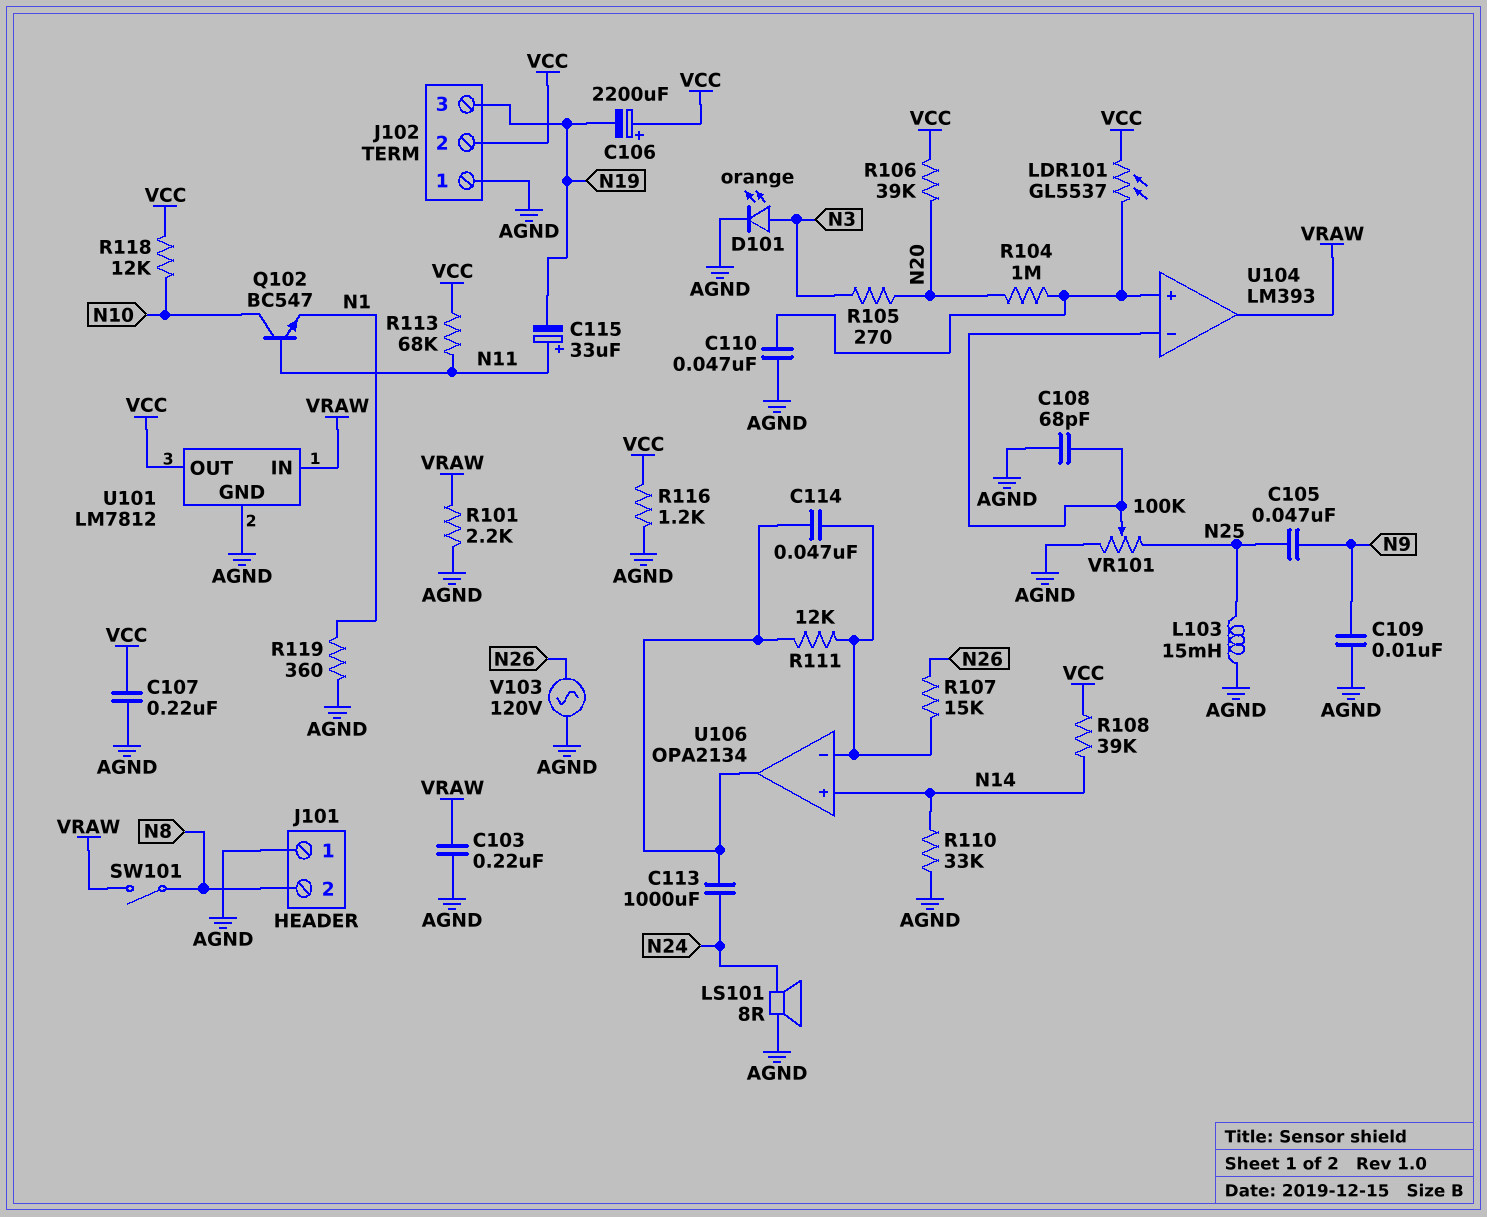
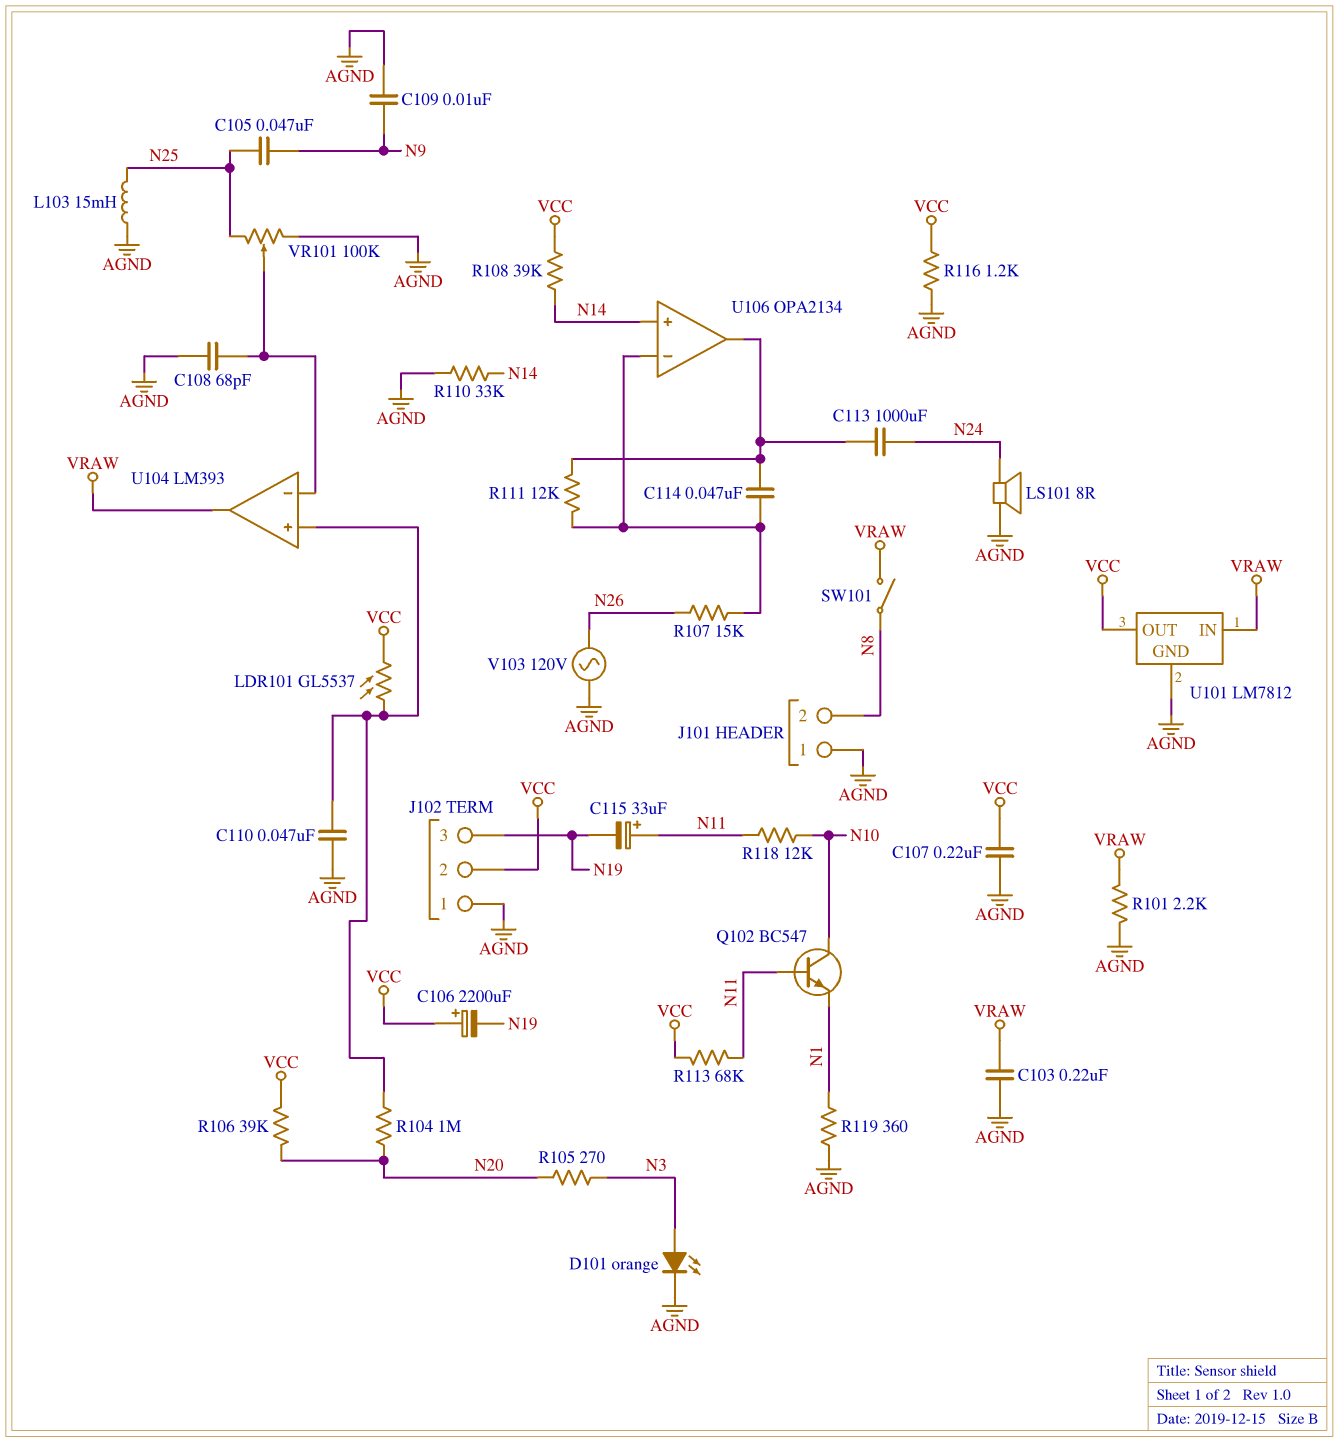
R118: 12k (N10, VCC) -> 12k (N10, N11)

